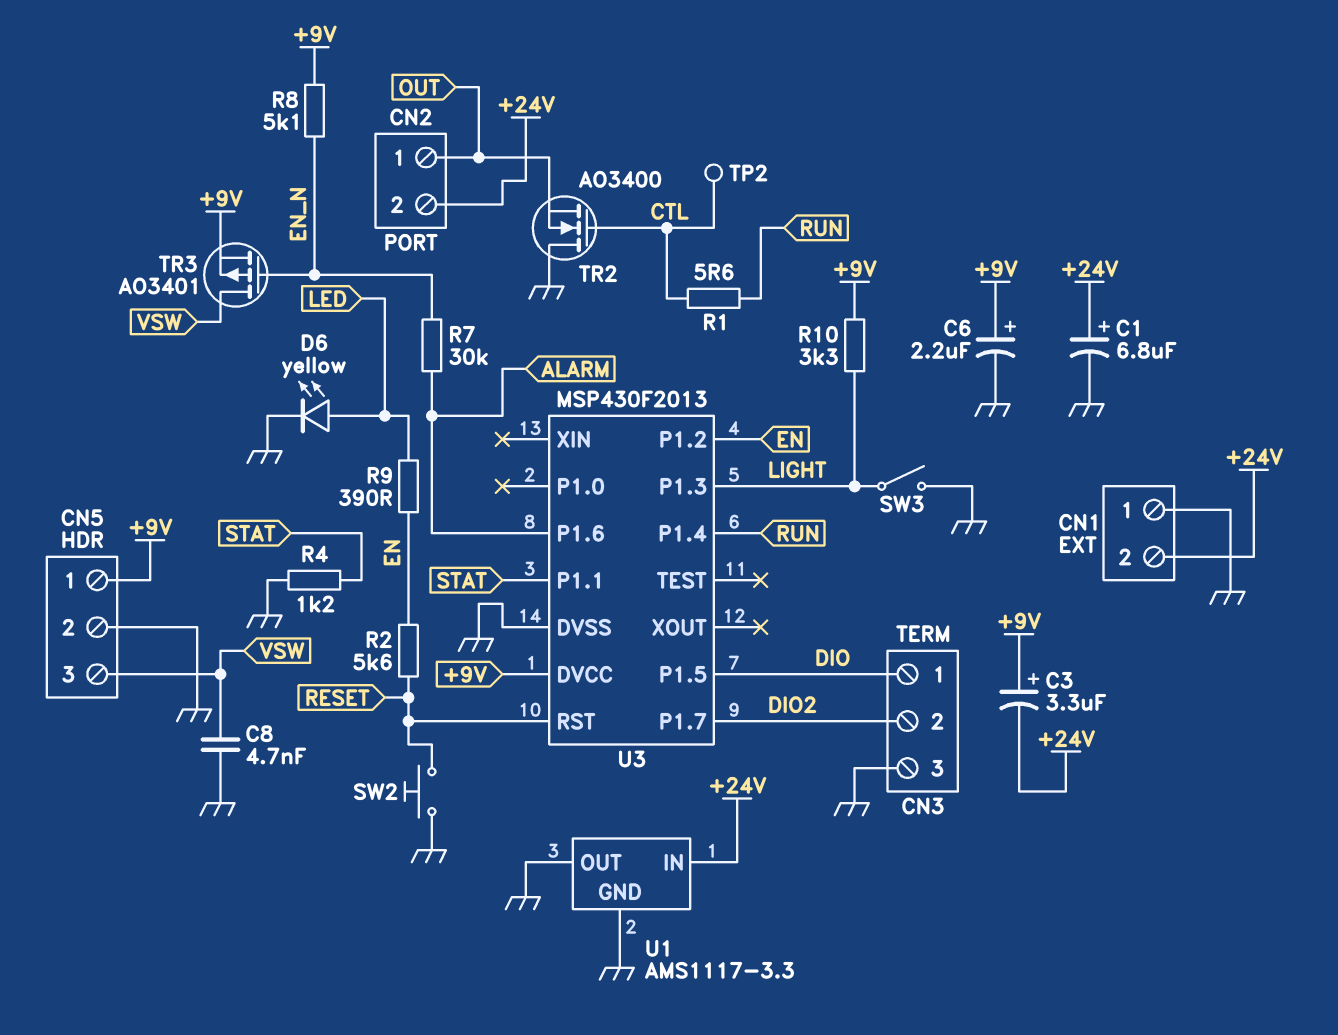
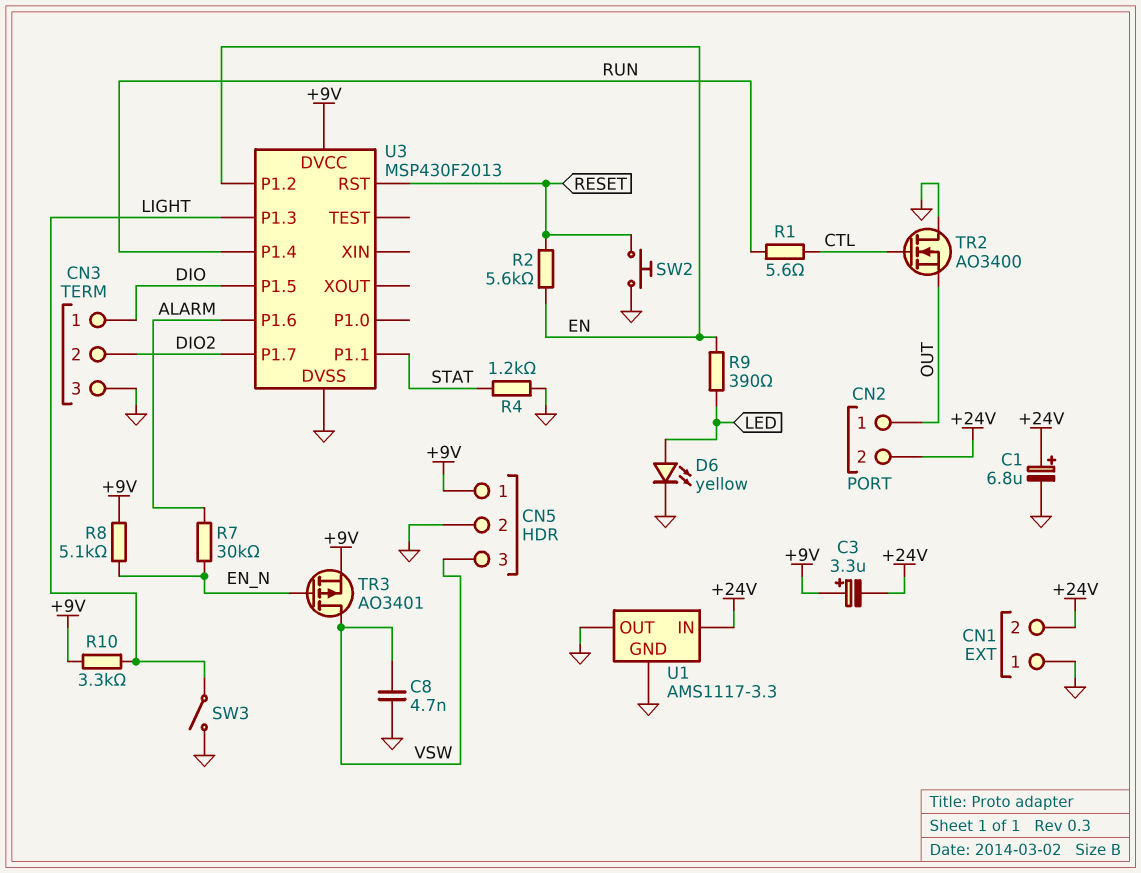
C6: 2.2uF (plus +9V, minus GND) -> none
TP2: test point (CTL) -> none

